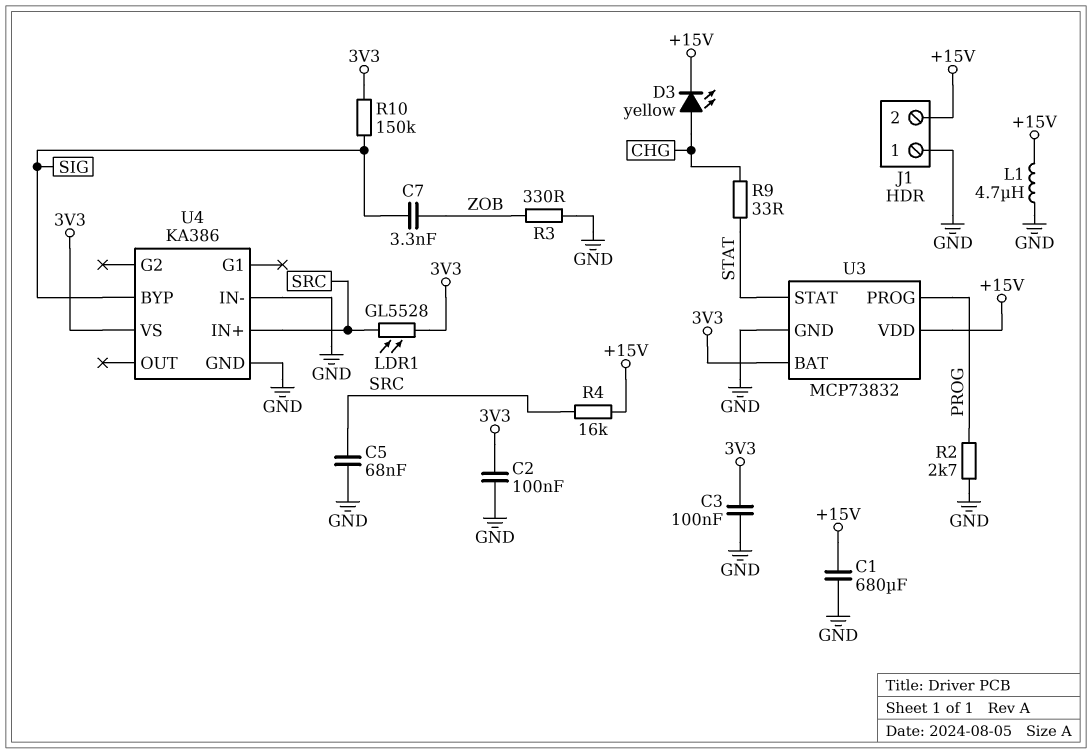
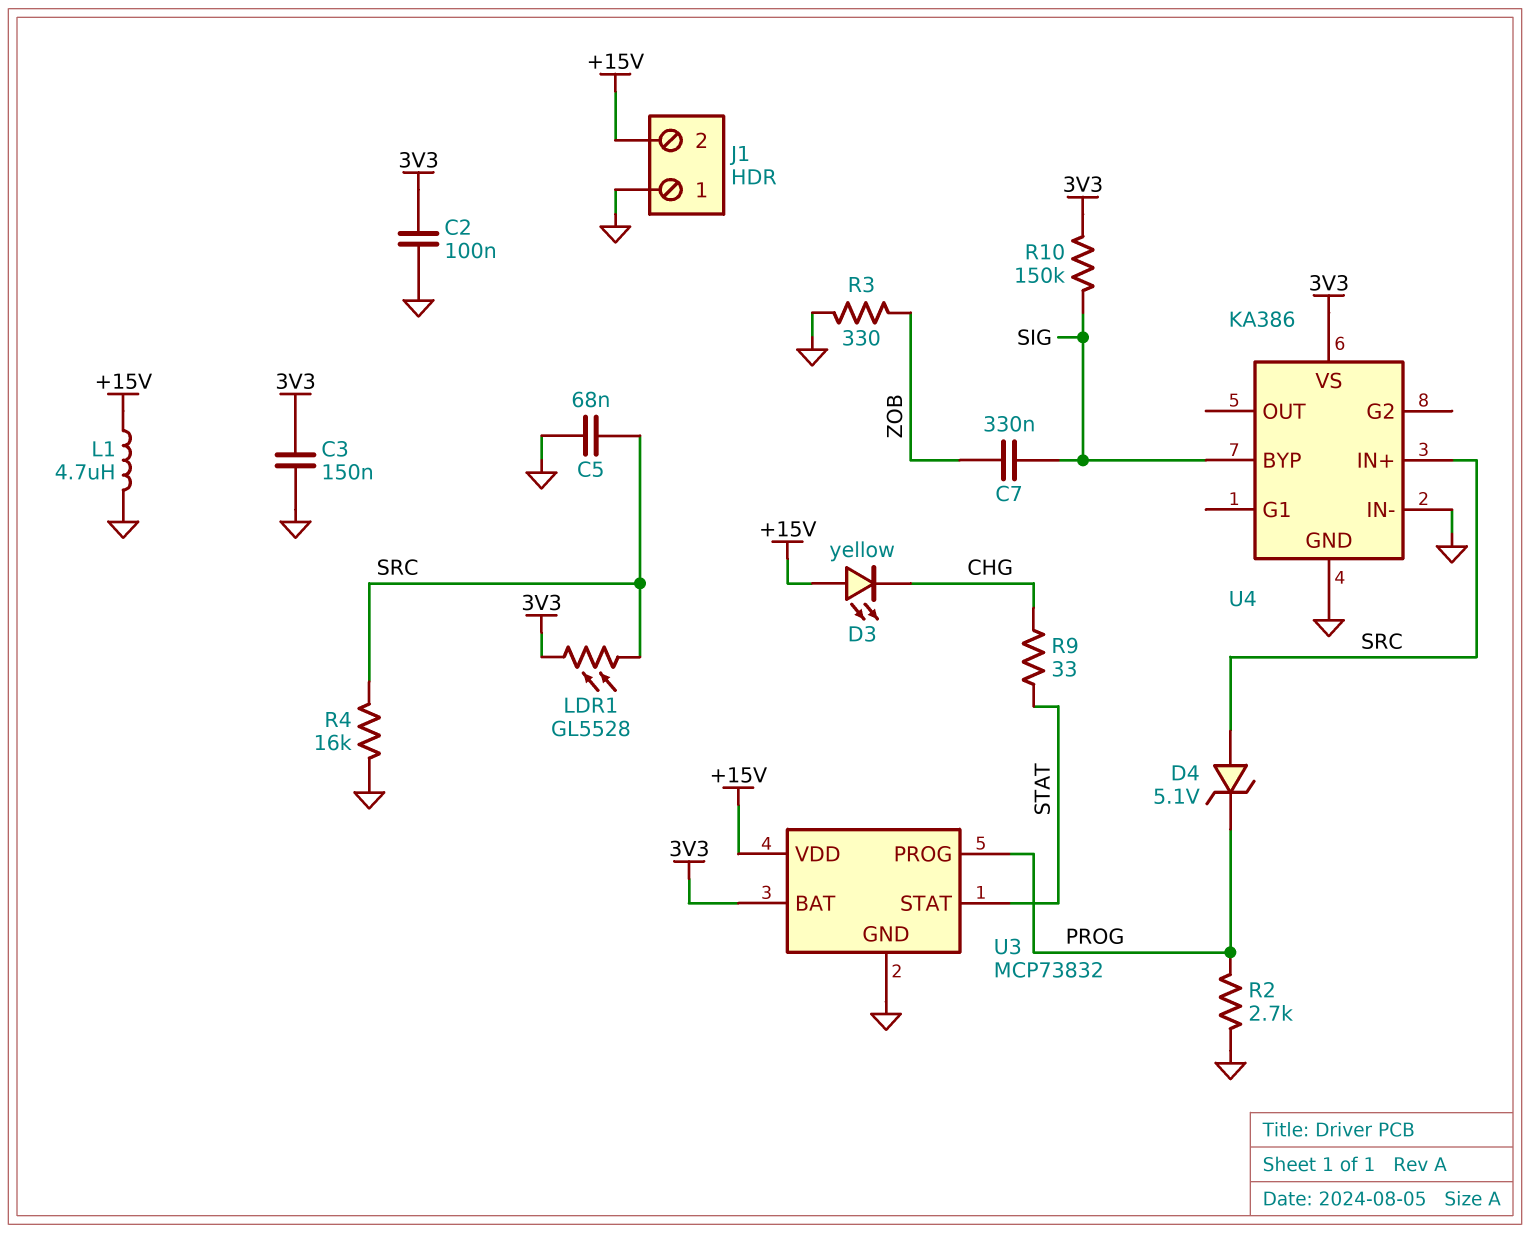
C1: 680uF (+15V, GND) -> none
C3: 100nF (3V3, GND) -> 150nF (3V3, GND)
C7: 3.3nF (SIG, ZOB) -> 330nF (SIG, ZOB)
D3: LED yellow (A CHG, K +15V) -> LED yellow (A +15V, K CHG)
D4: none -> zener 5.1V (A SRC, K PROG)
R4: 16k (+15V, SRC) -> 16k (GND, SRC)

